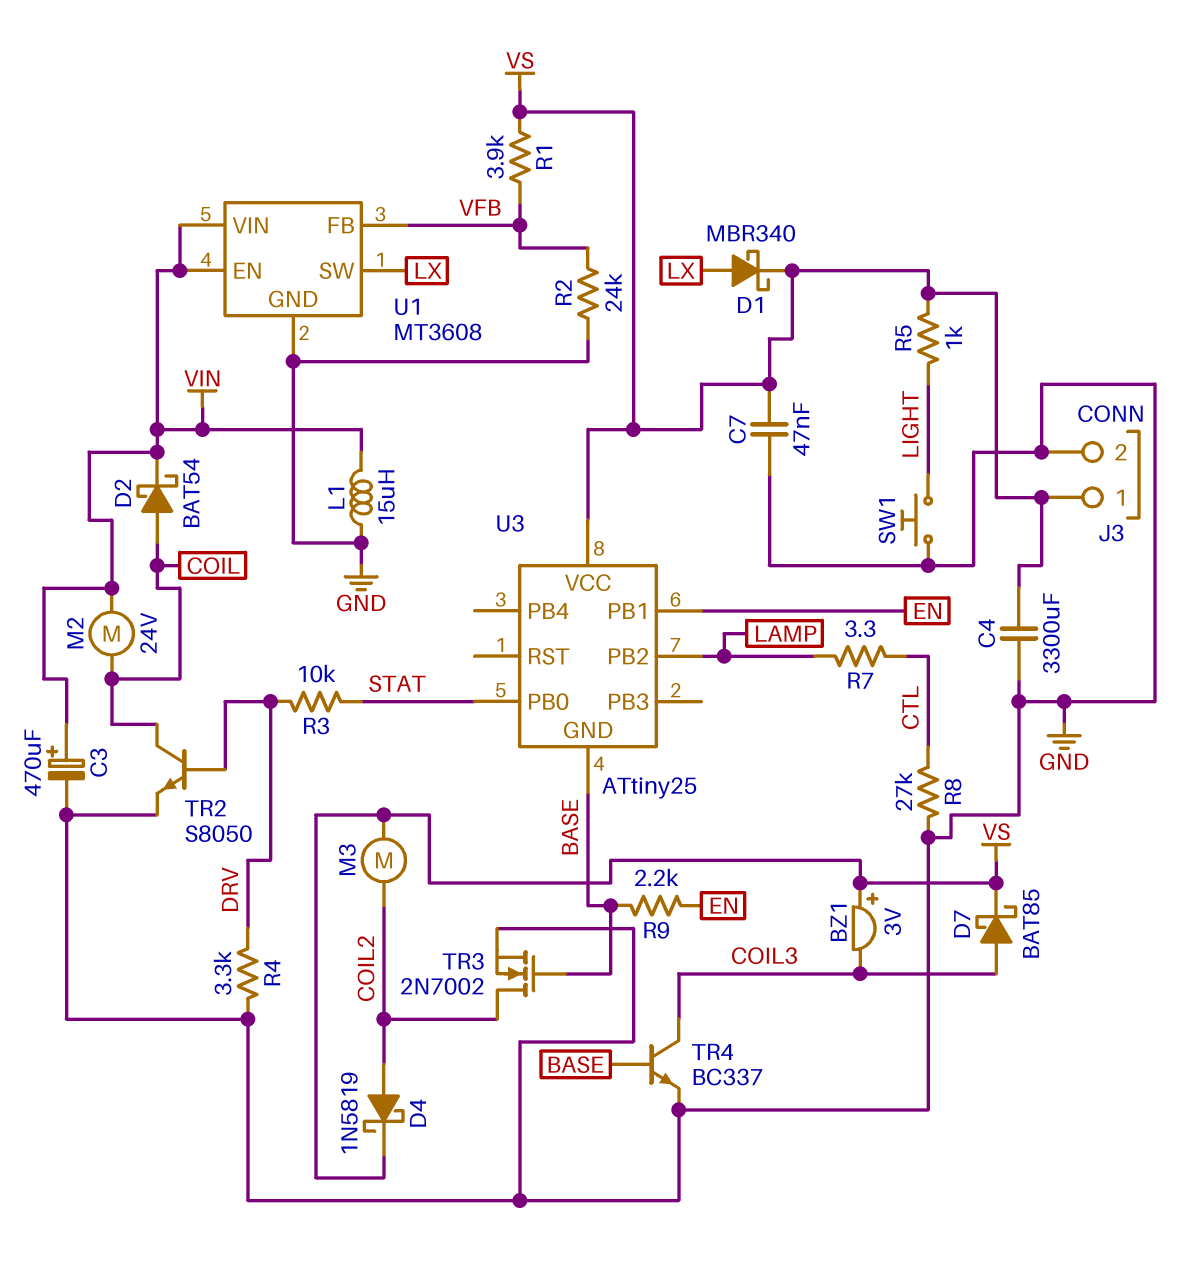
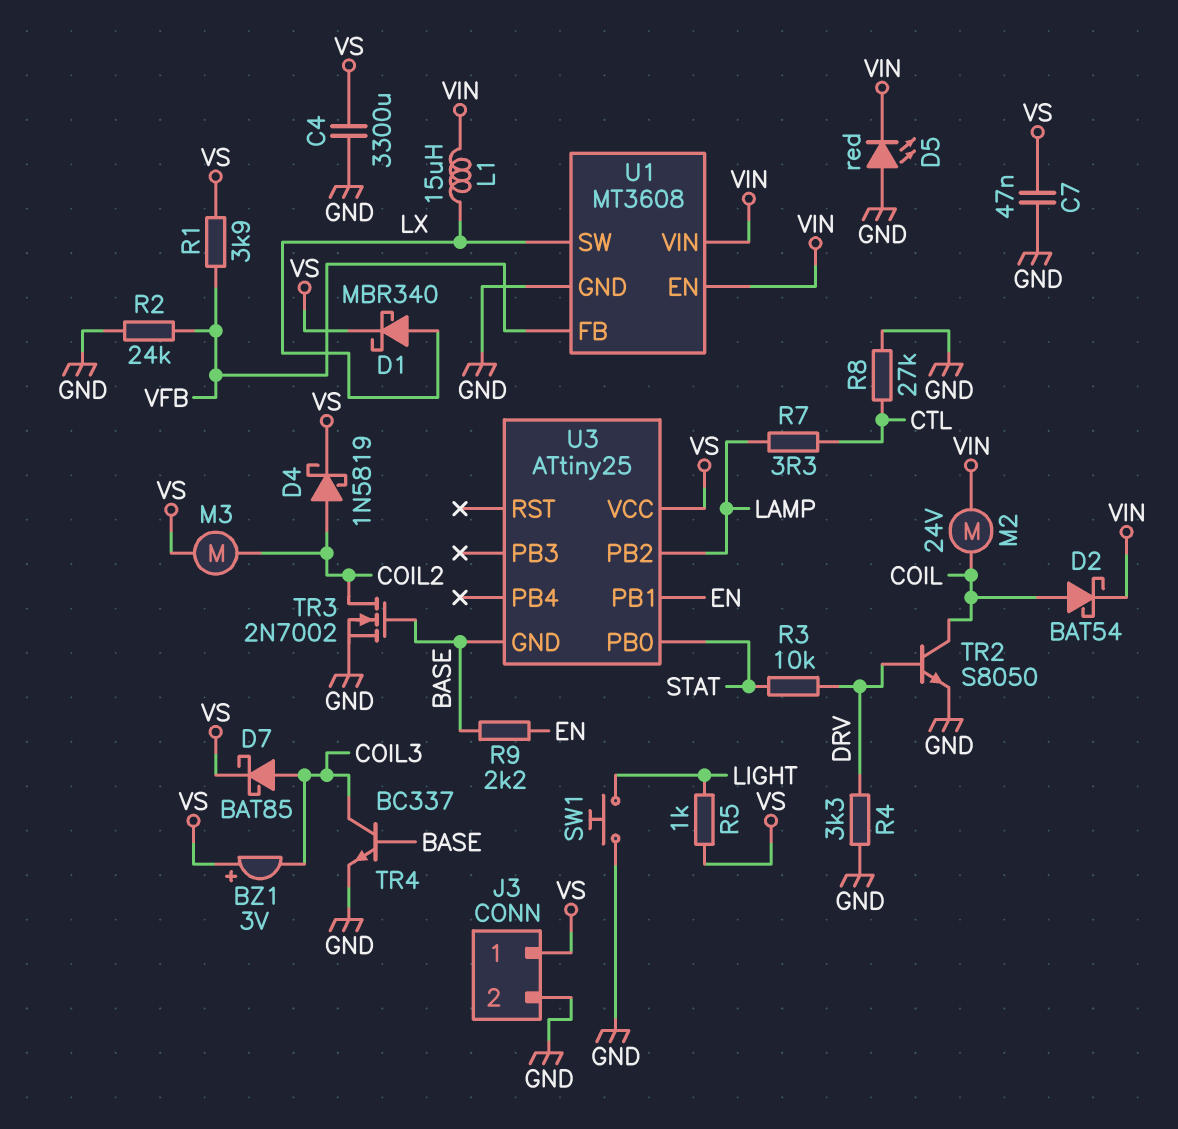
C3: 470uF (plus VIN, minus GND) -> none
D5: none -> LED red (A GND, K VIN)
L1: 15uH (GND, VIN) -> 15uH (LX, VIN)

